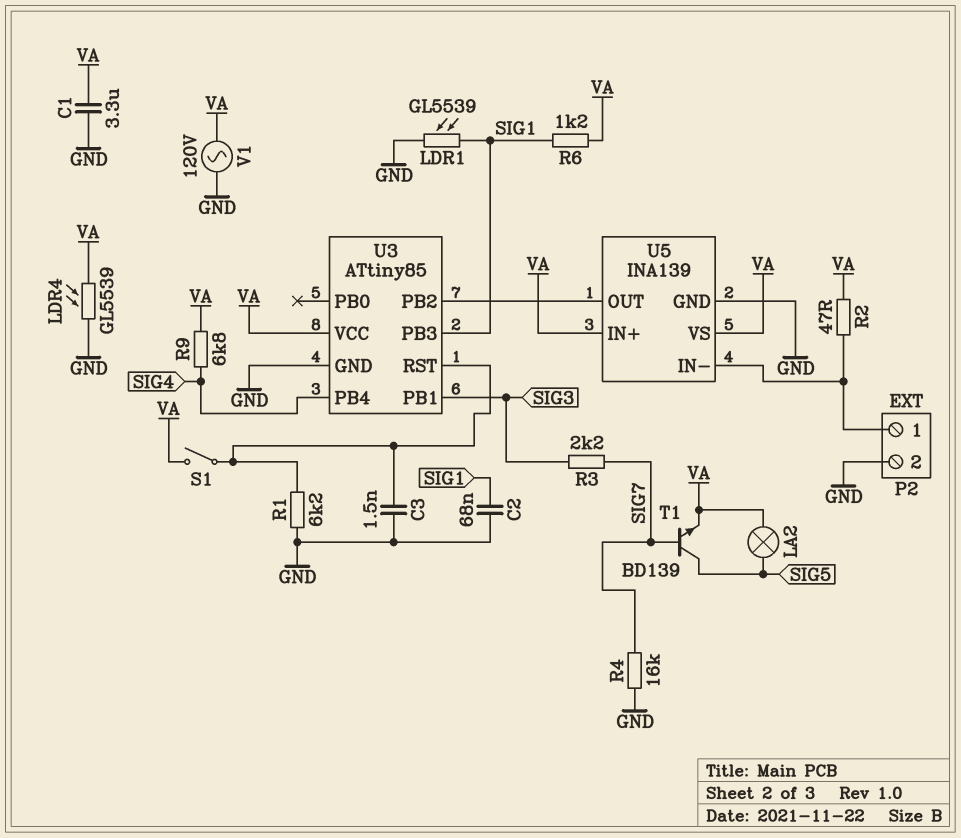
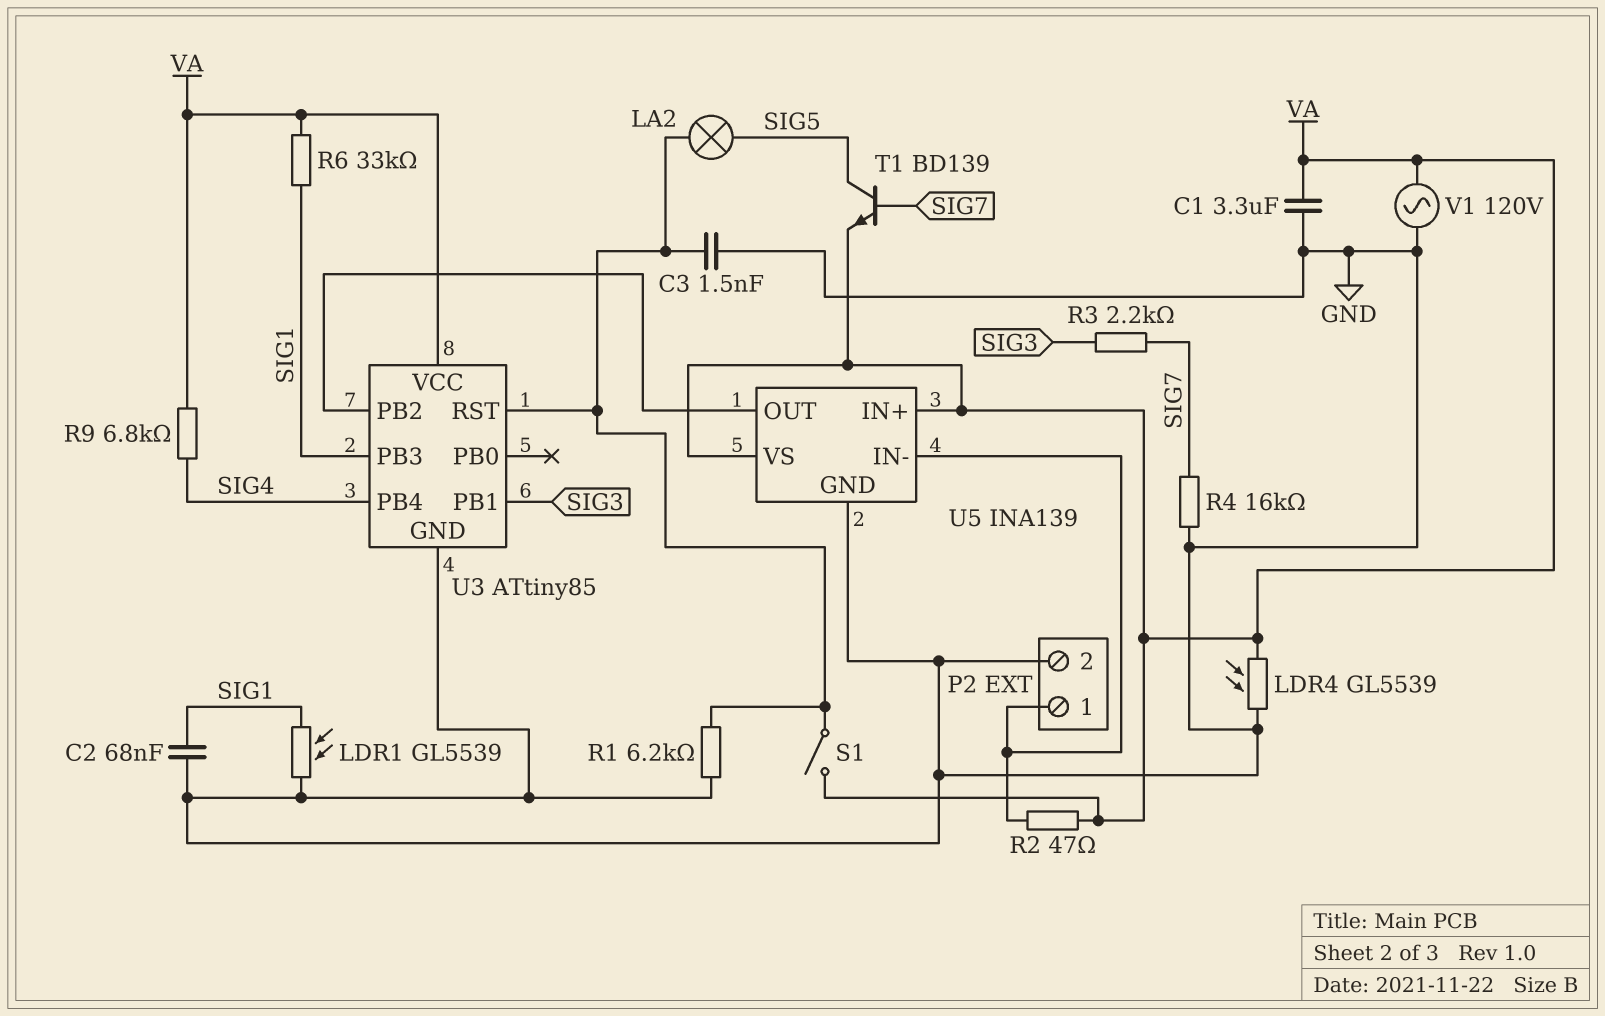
LA2: lamp (SIG5, VA) -> lamp (SIG5, U3/RST)
R6: 1.2k (SIG1, VA) -> 33k (SIG1, VA)

